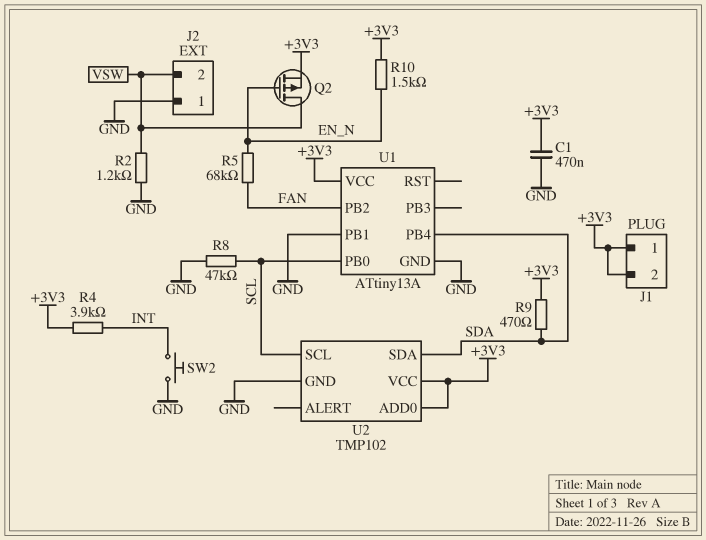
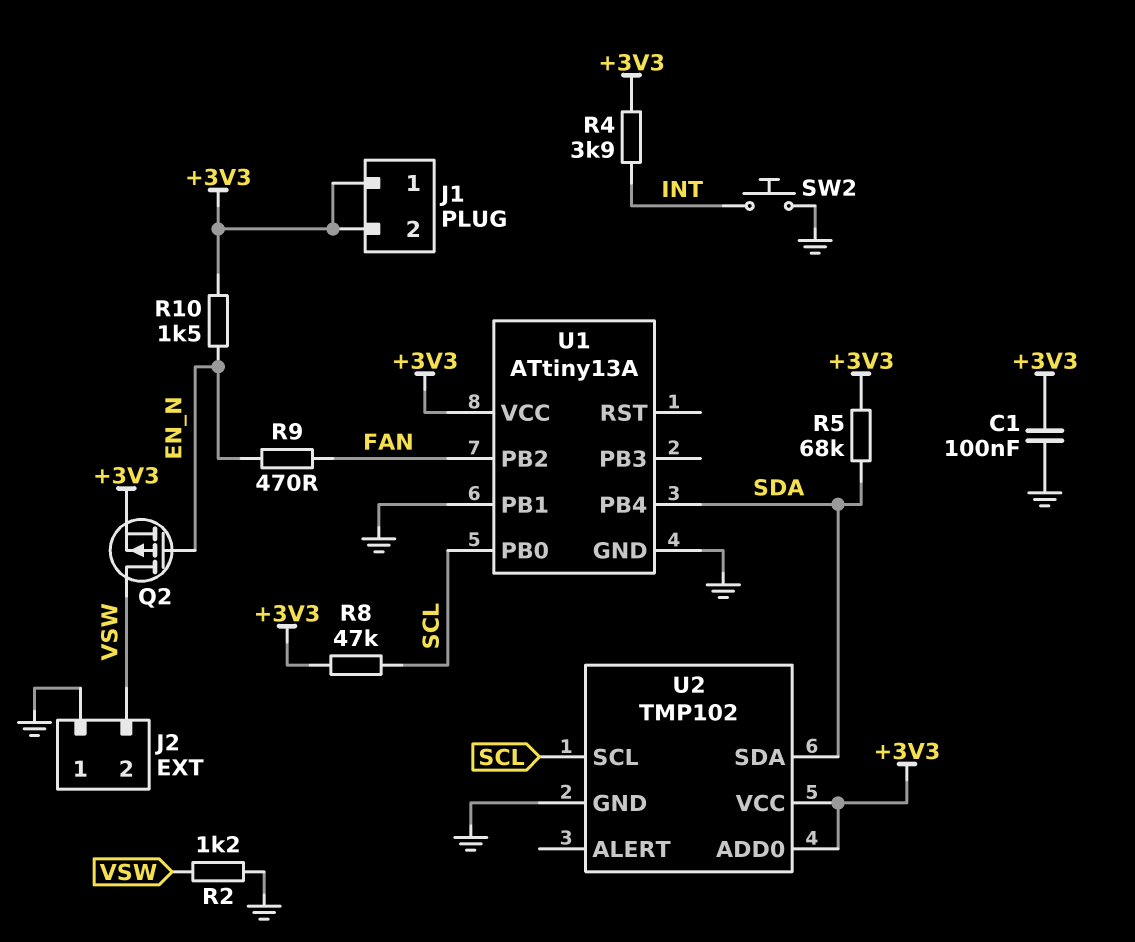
C1: 470nF (+3V3, GND) -> 100nF (+3V3, GND)
R5: 68k (EN_N, FAN) -> 68k (+3V3, SDA)
R8: 47k (GND, SCL) -> 47k (+3V3, SCL)
R9: 470 (+3V3, SDA) -> 470 (EN_N, FAN)

